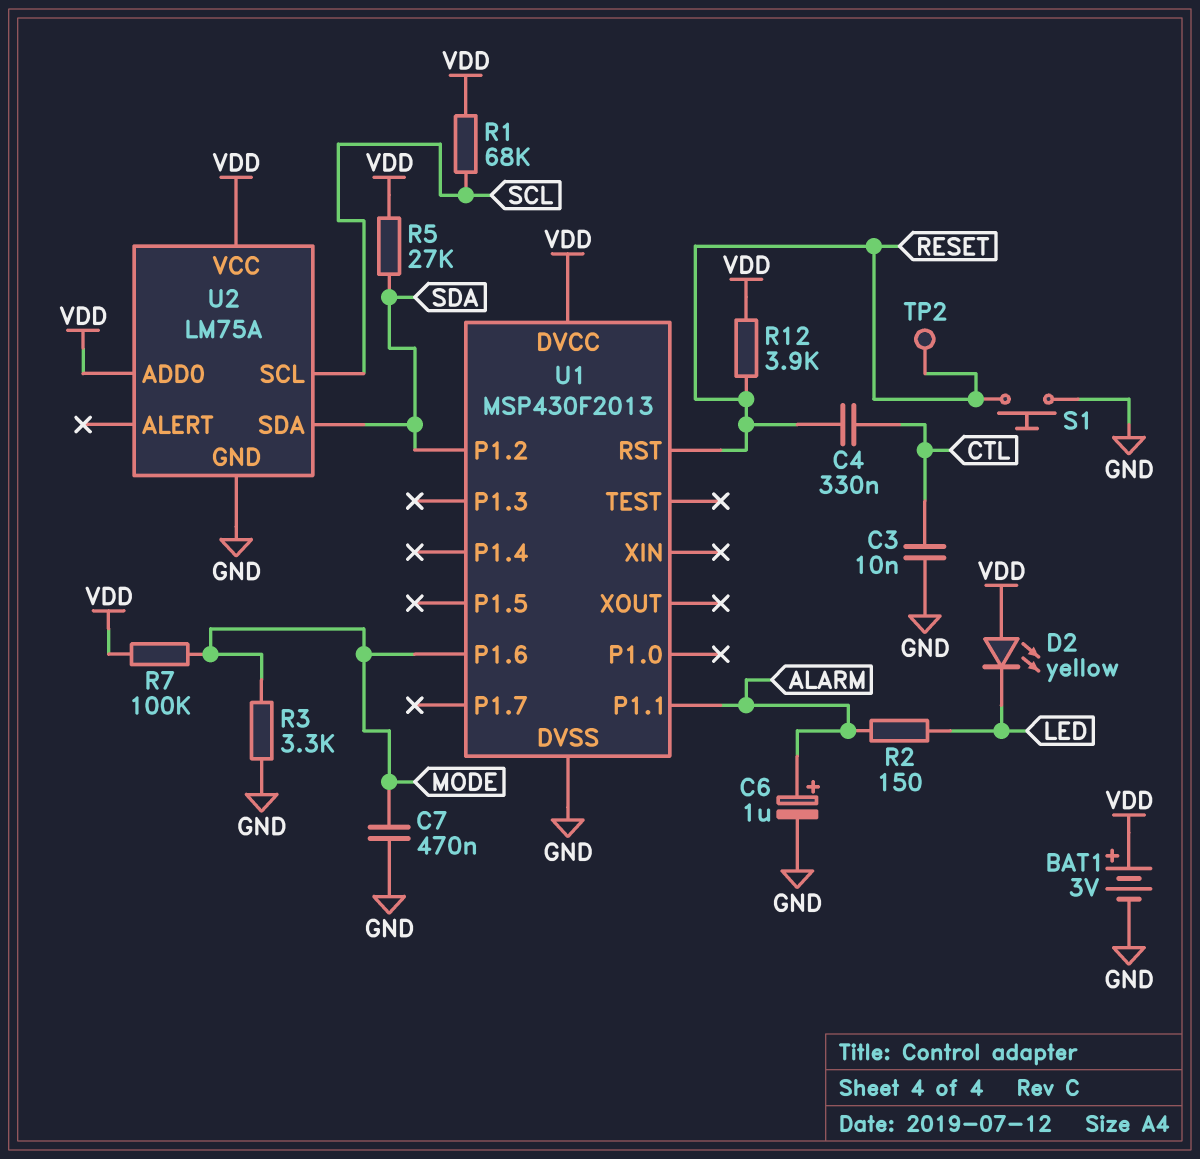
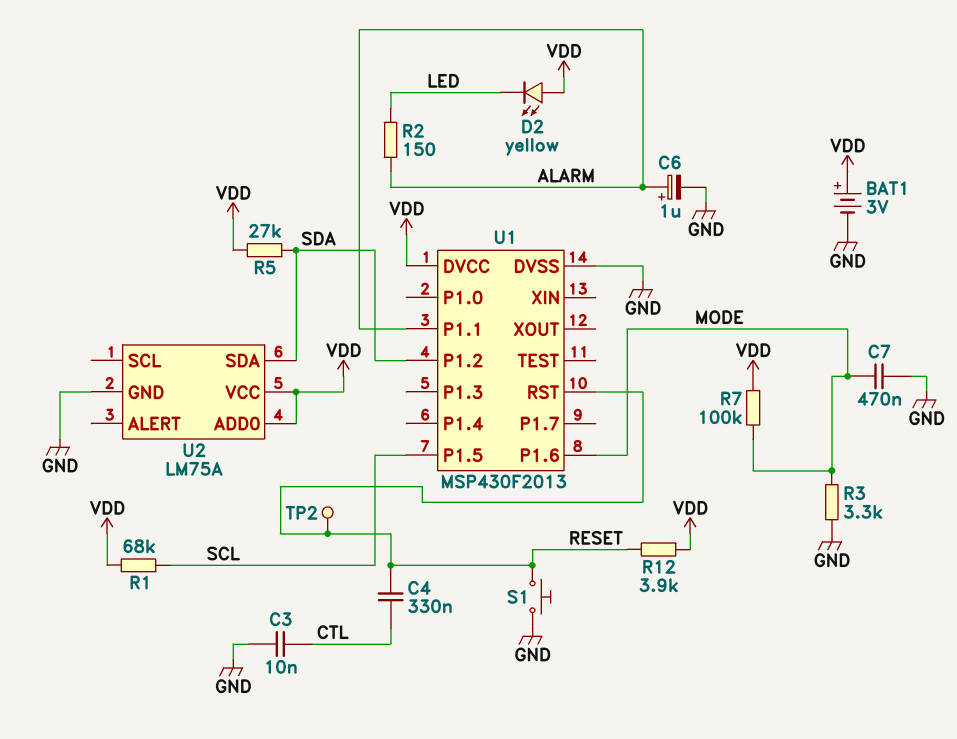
U1 pin P1.5: none -> SCL
U2 pin SCL: SCL -> none

